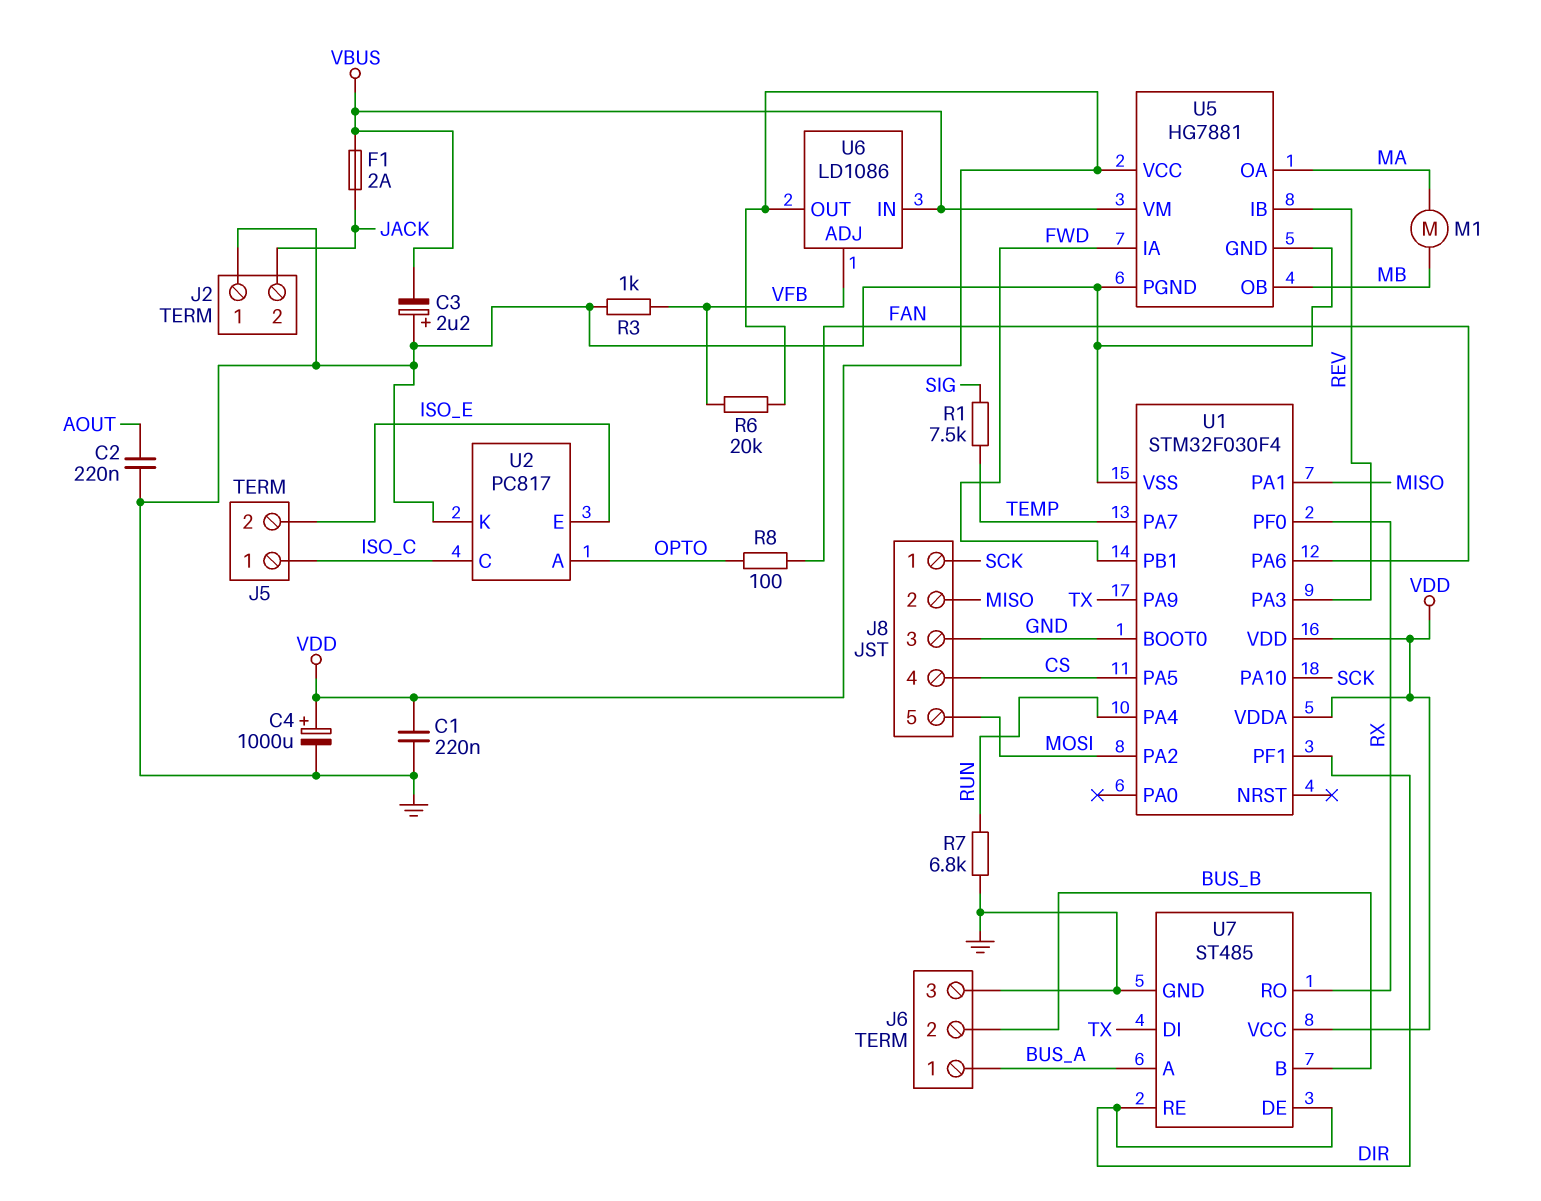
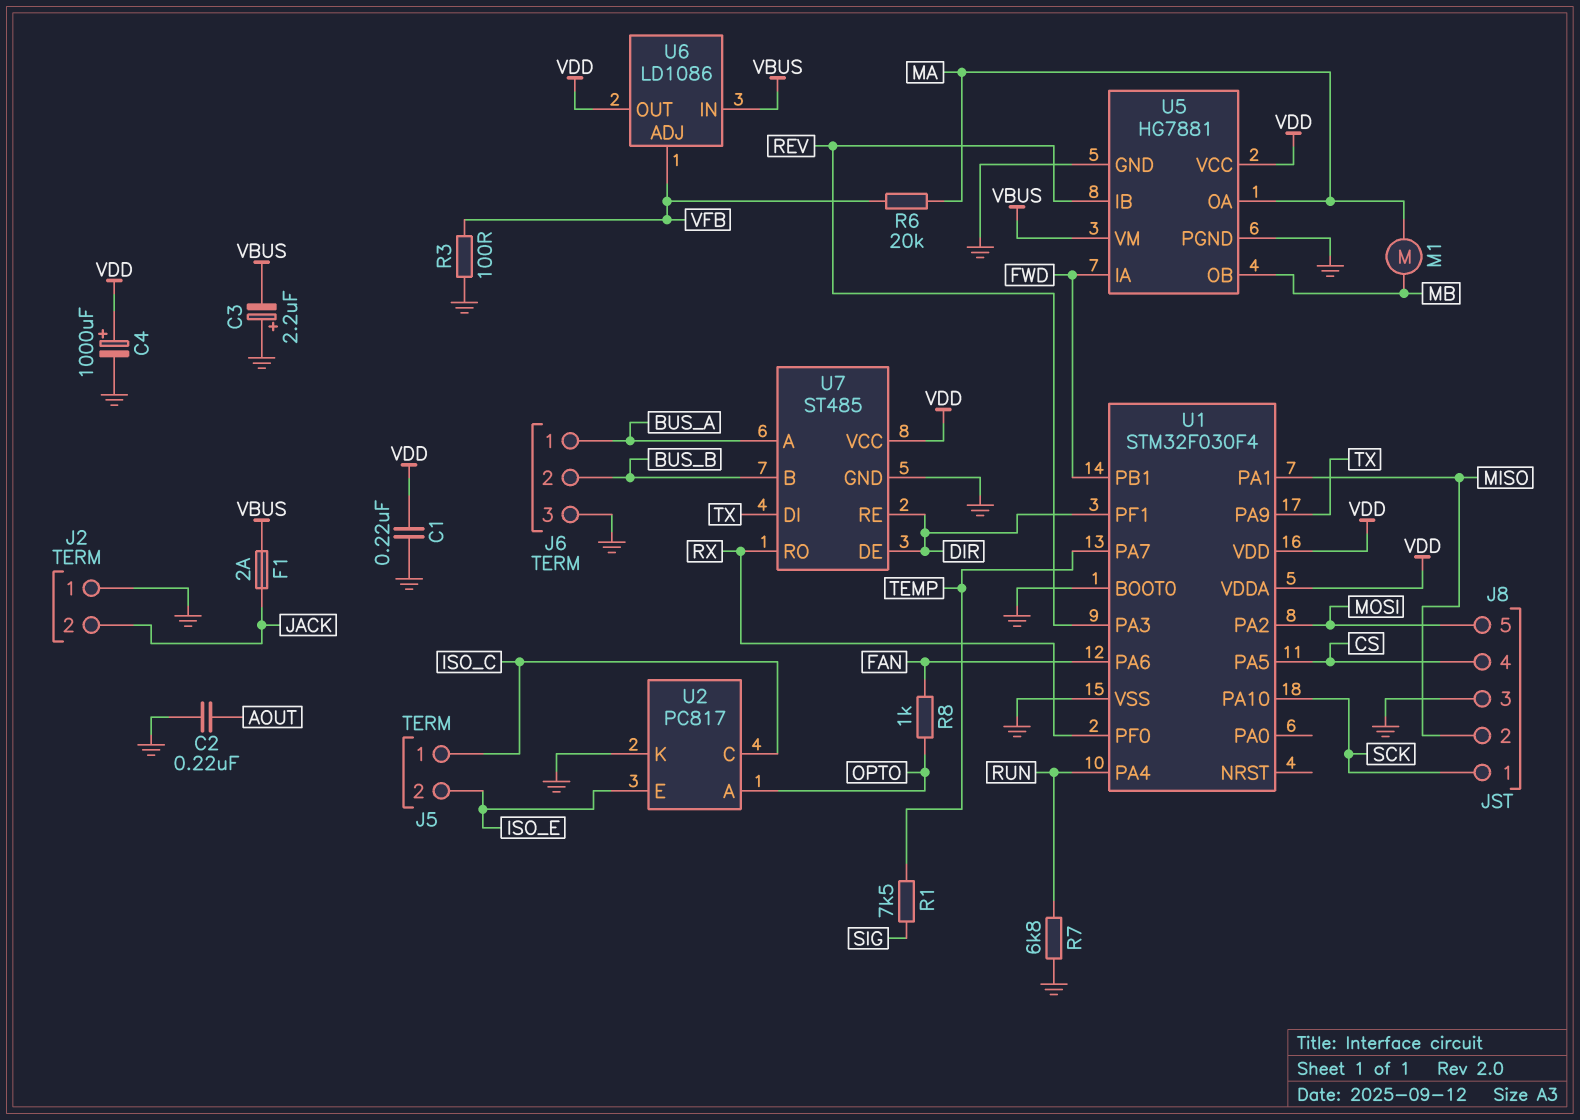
R3: 1k (GND, VFB) -> 100 (GND, VFB)
R6: 20k (VDD, VFB) -> 20k (MA, VFB)
R8: 100 (FAN, OPTO) -> 1k (FAN, OPTO)

